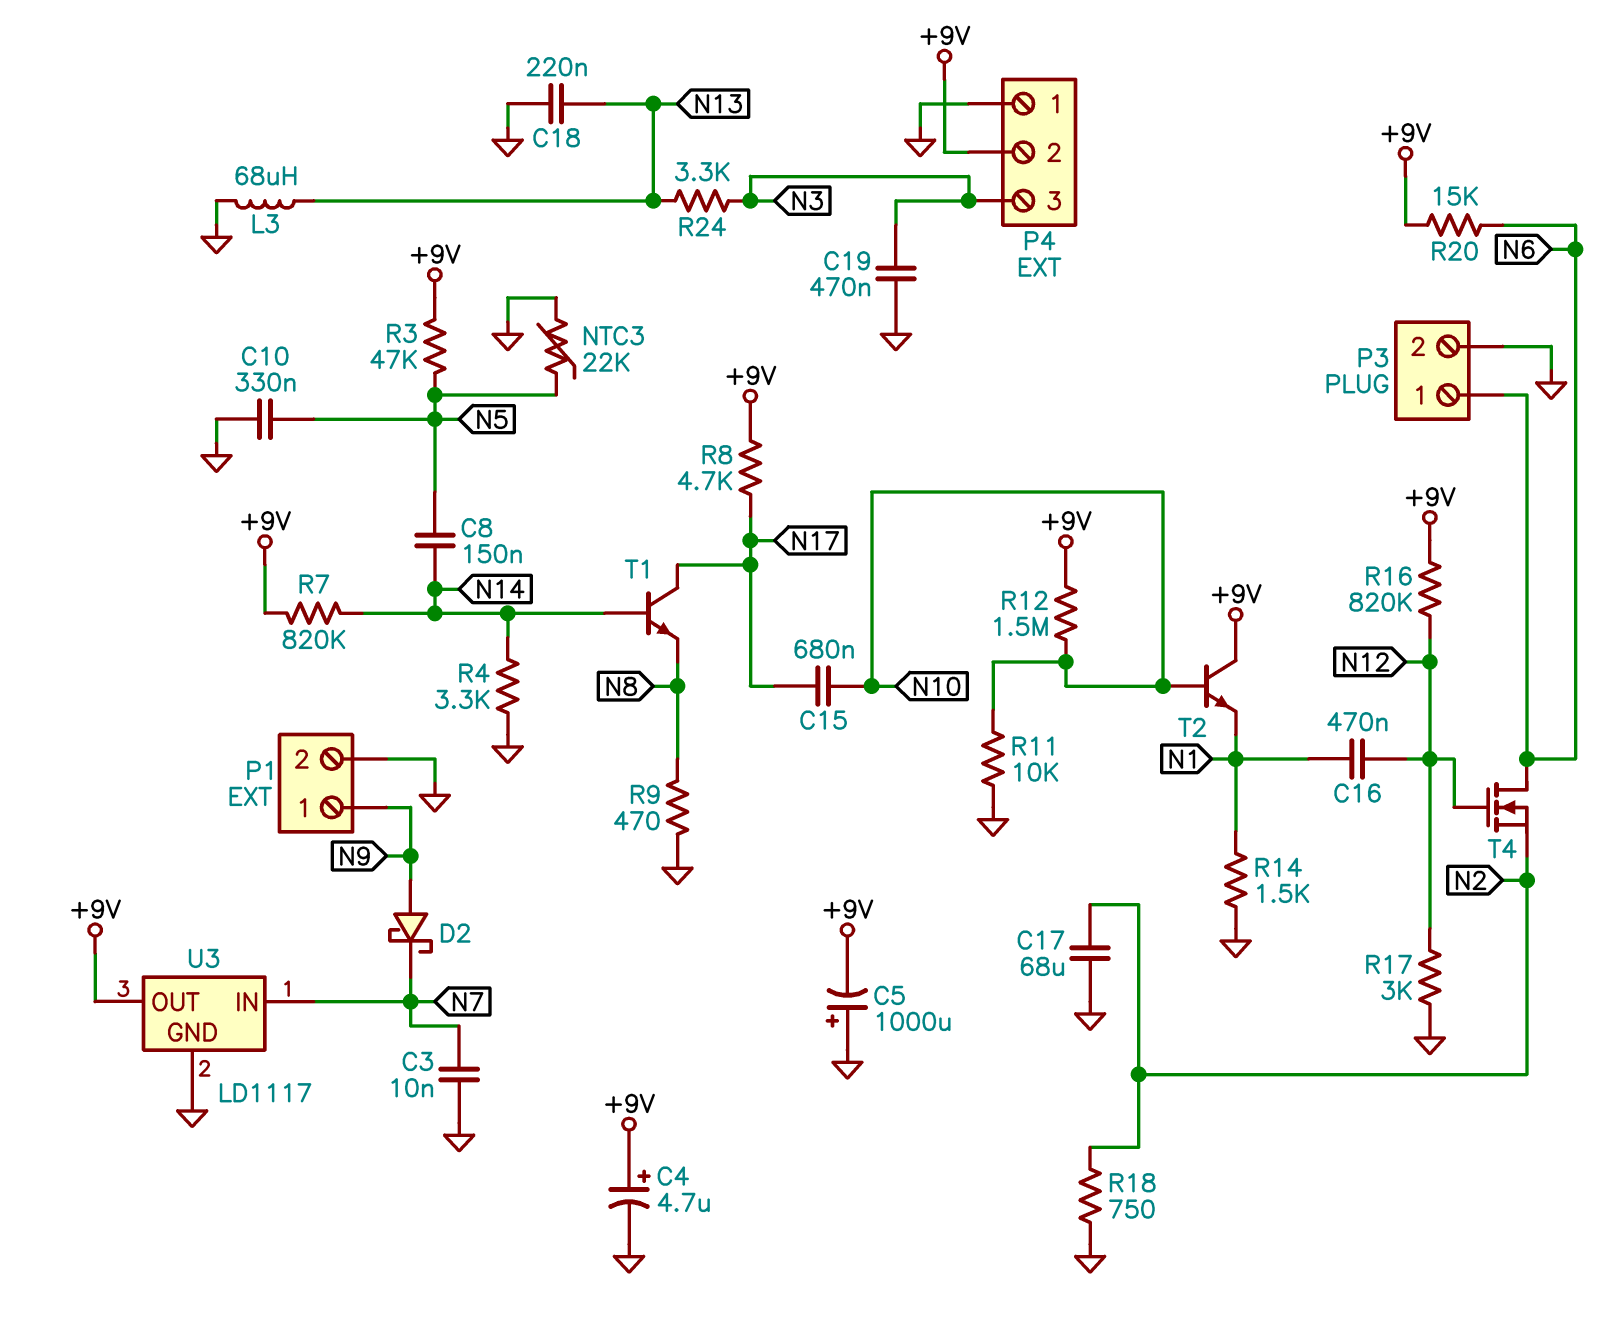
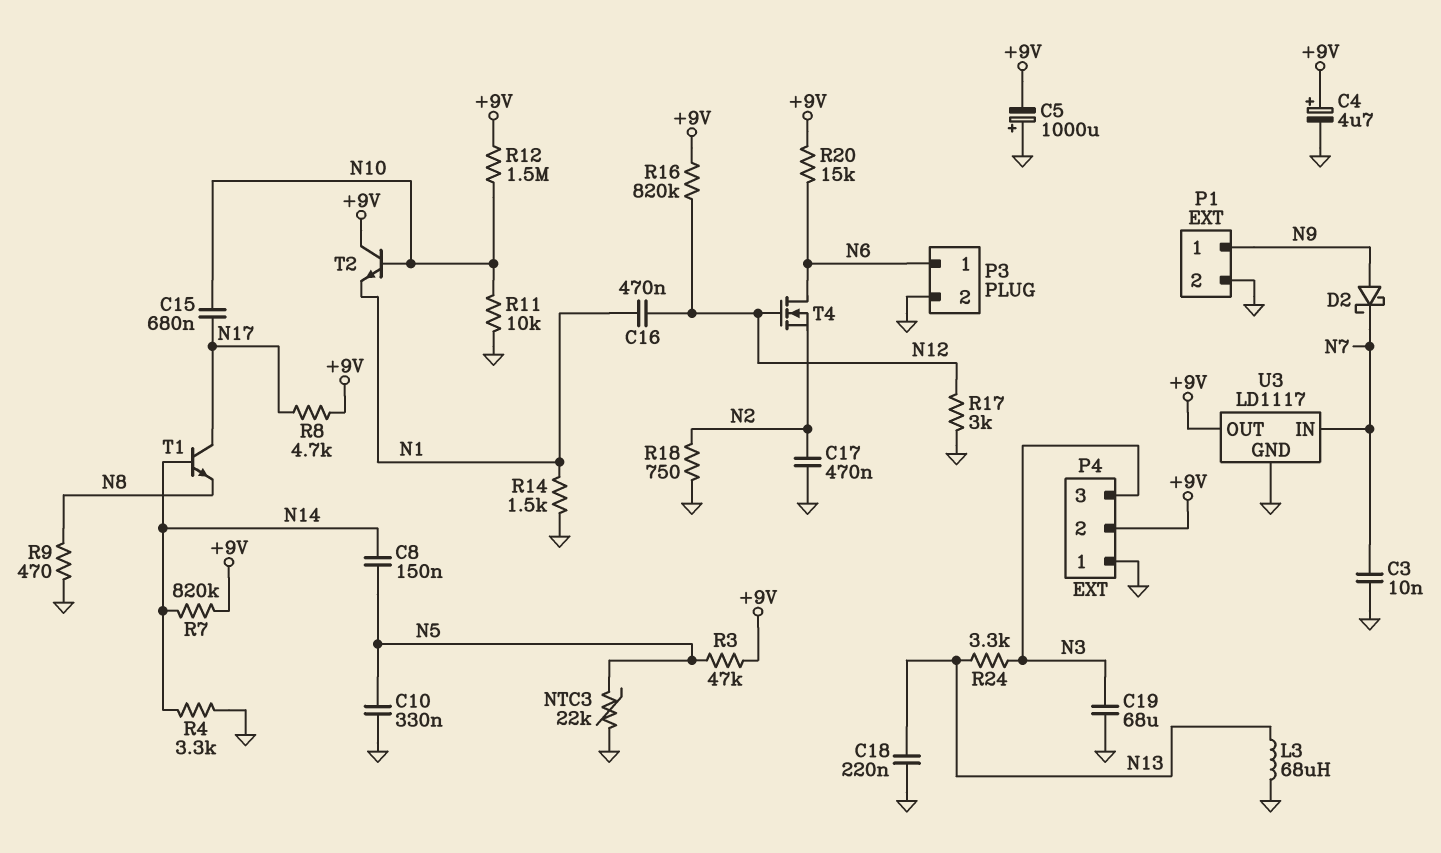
C17: 68uF (GND, N2) -> 470nF (GND, N2)
C19: 470nF (GND, N3) -> 68uF (GND, N3)

